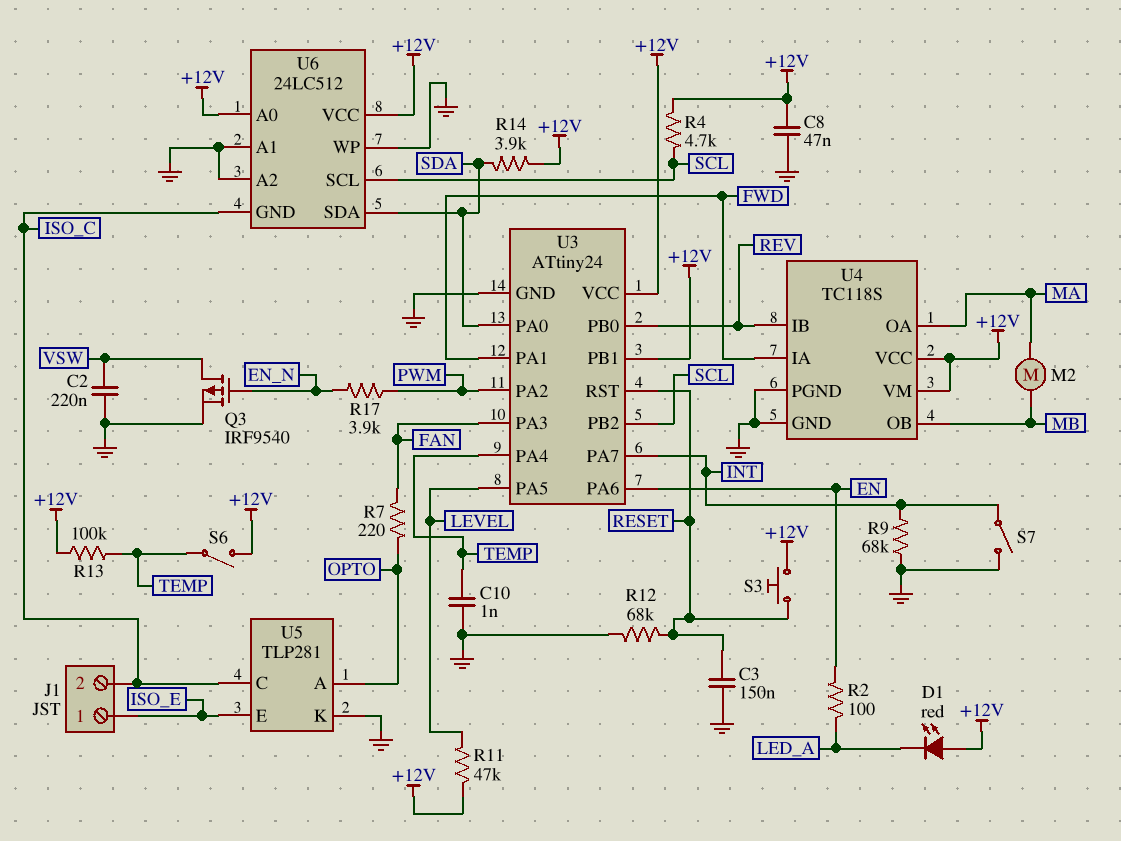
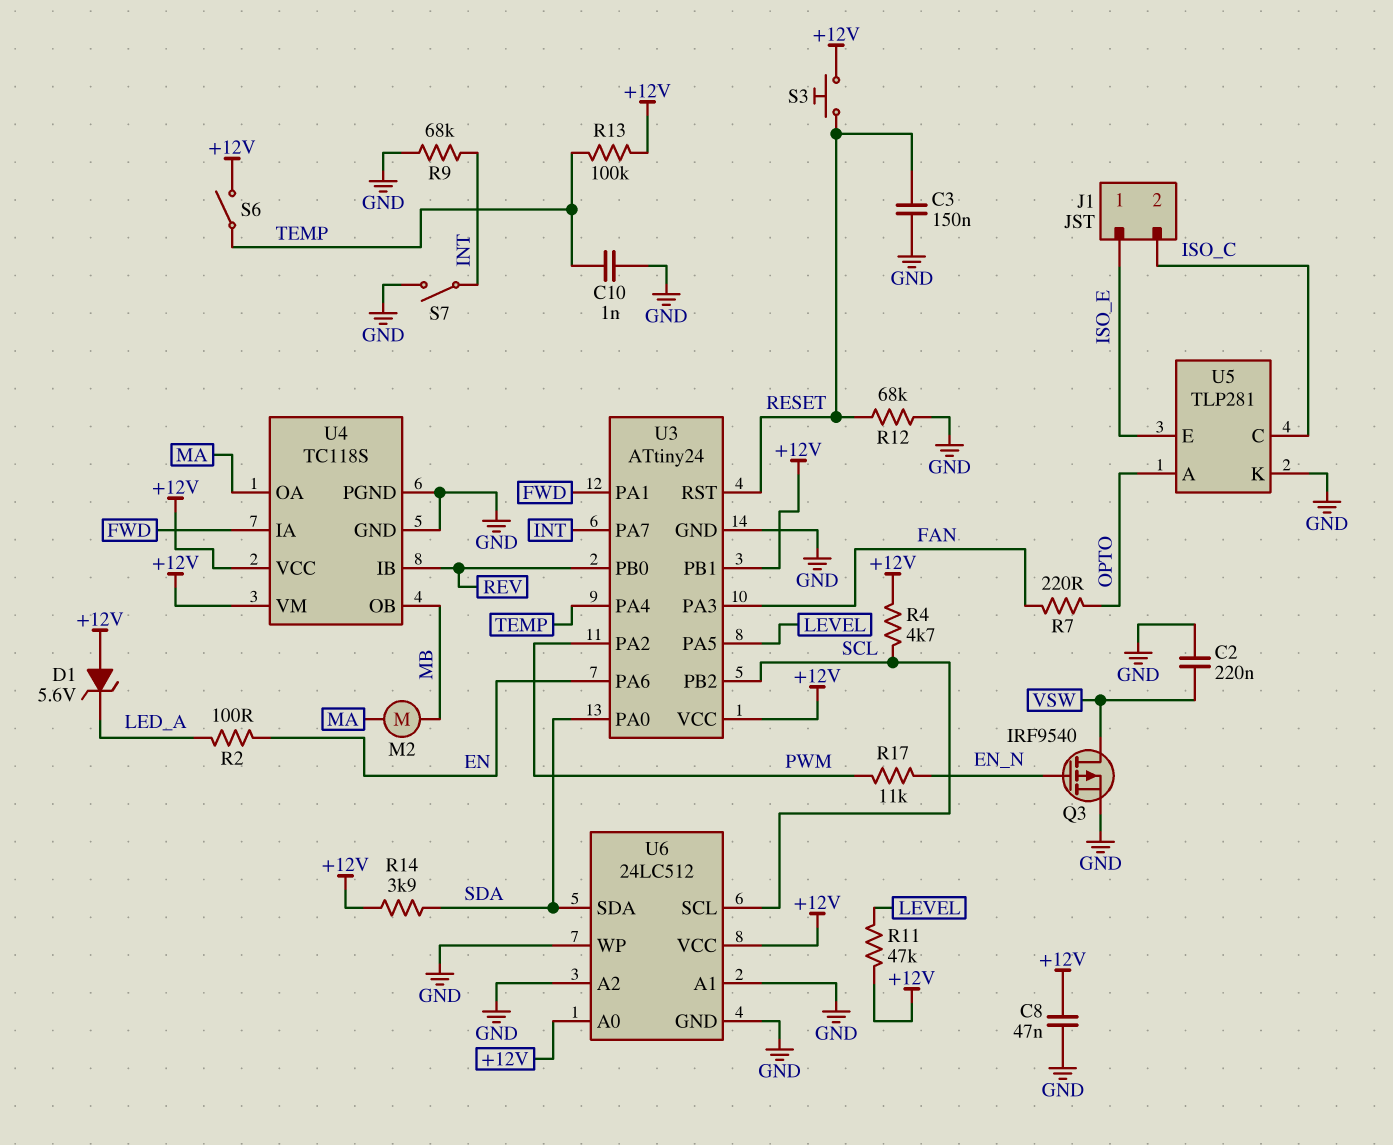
D1: LED red (A +12V, K LED_A) -> zener 5.6V (A +12V, K LED_A)
R17: 3.9k (EN_N, PWM) -> 11k (EN_N, PWM)
U6 pin GND: ISO_C -> GND

